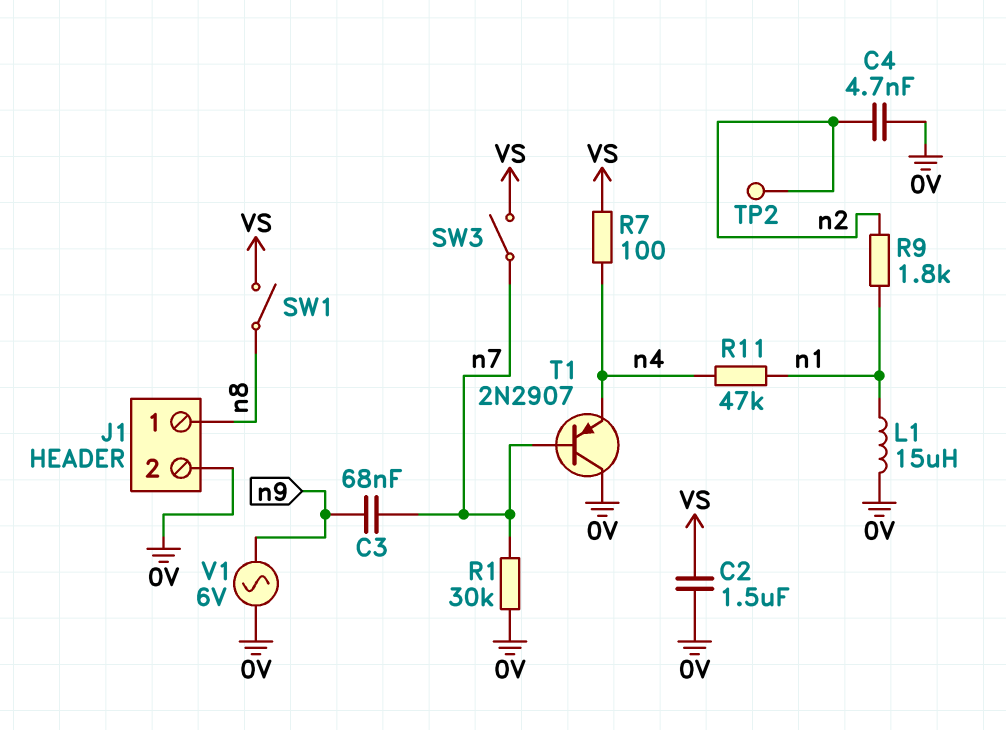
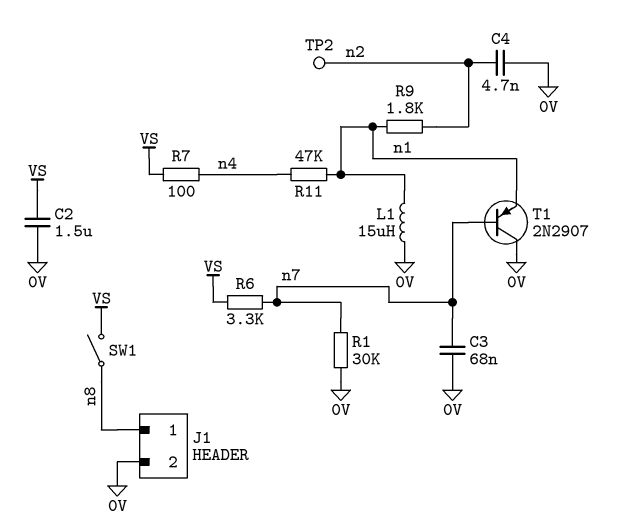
C3: 68nF (n7, n9) -> 68nF (0V, n7)
R6: none -> 3.3k (VS, n7)
SW3: switch (VS, n7) -> none
T1: PNP 2N2907 (B n7, C 0V, E n4) -> PNP 2N2907 (B n7, C 0V, E n1)
V1: AC 6V (0V, n9) -> none

